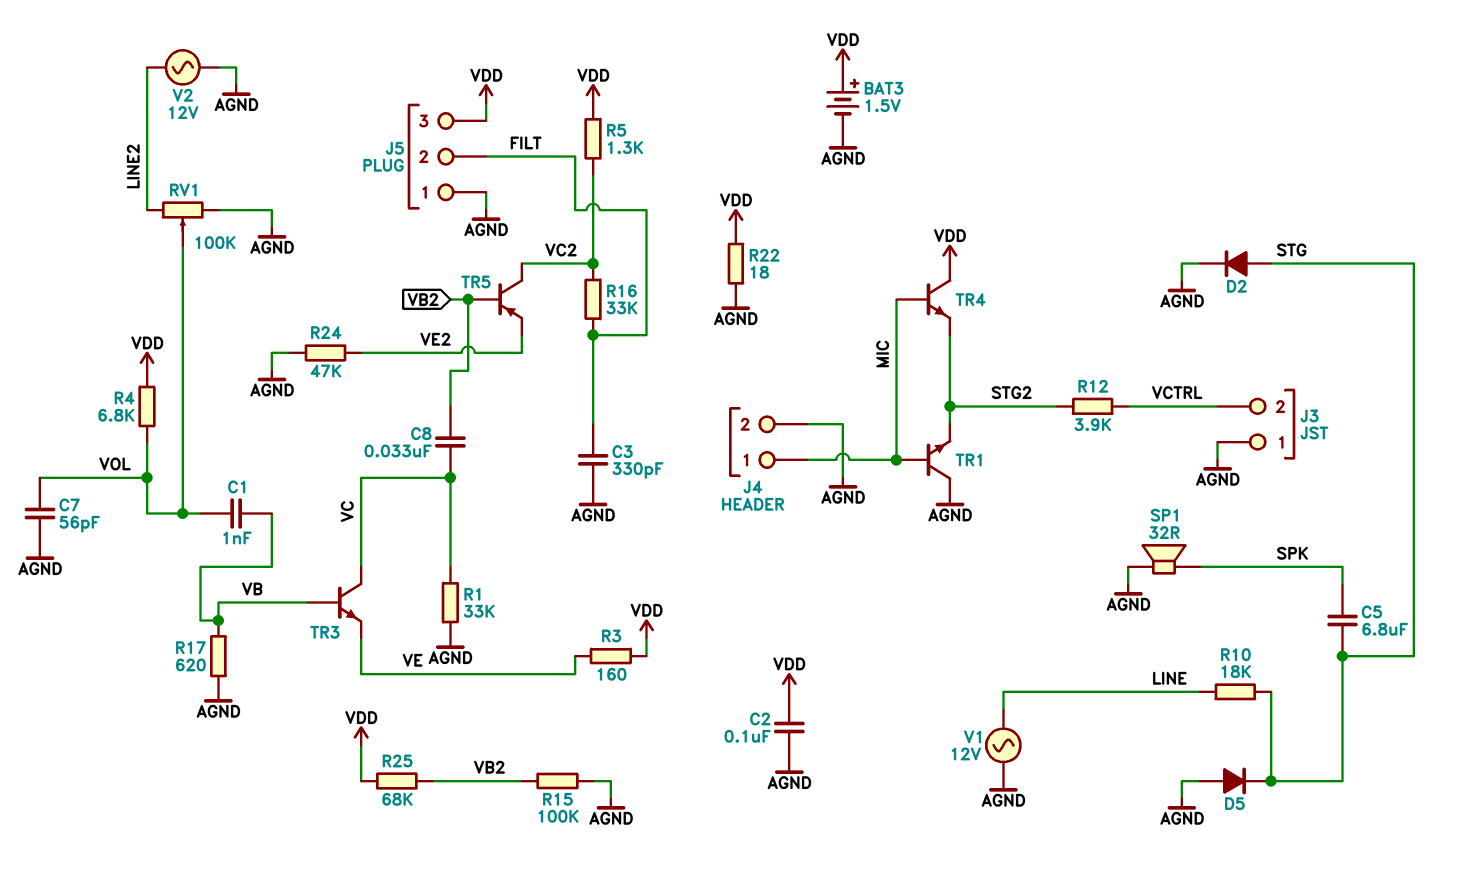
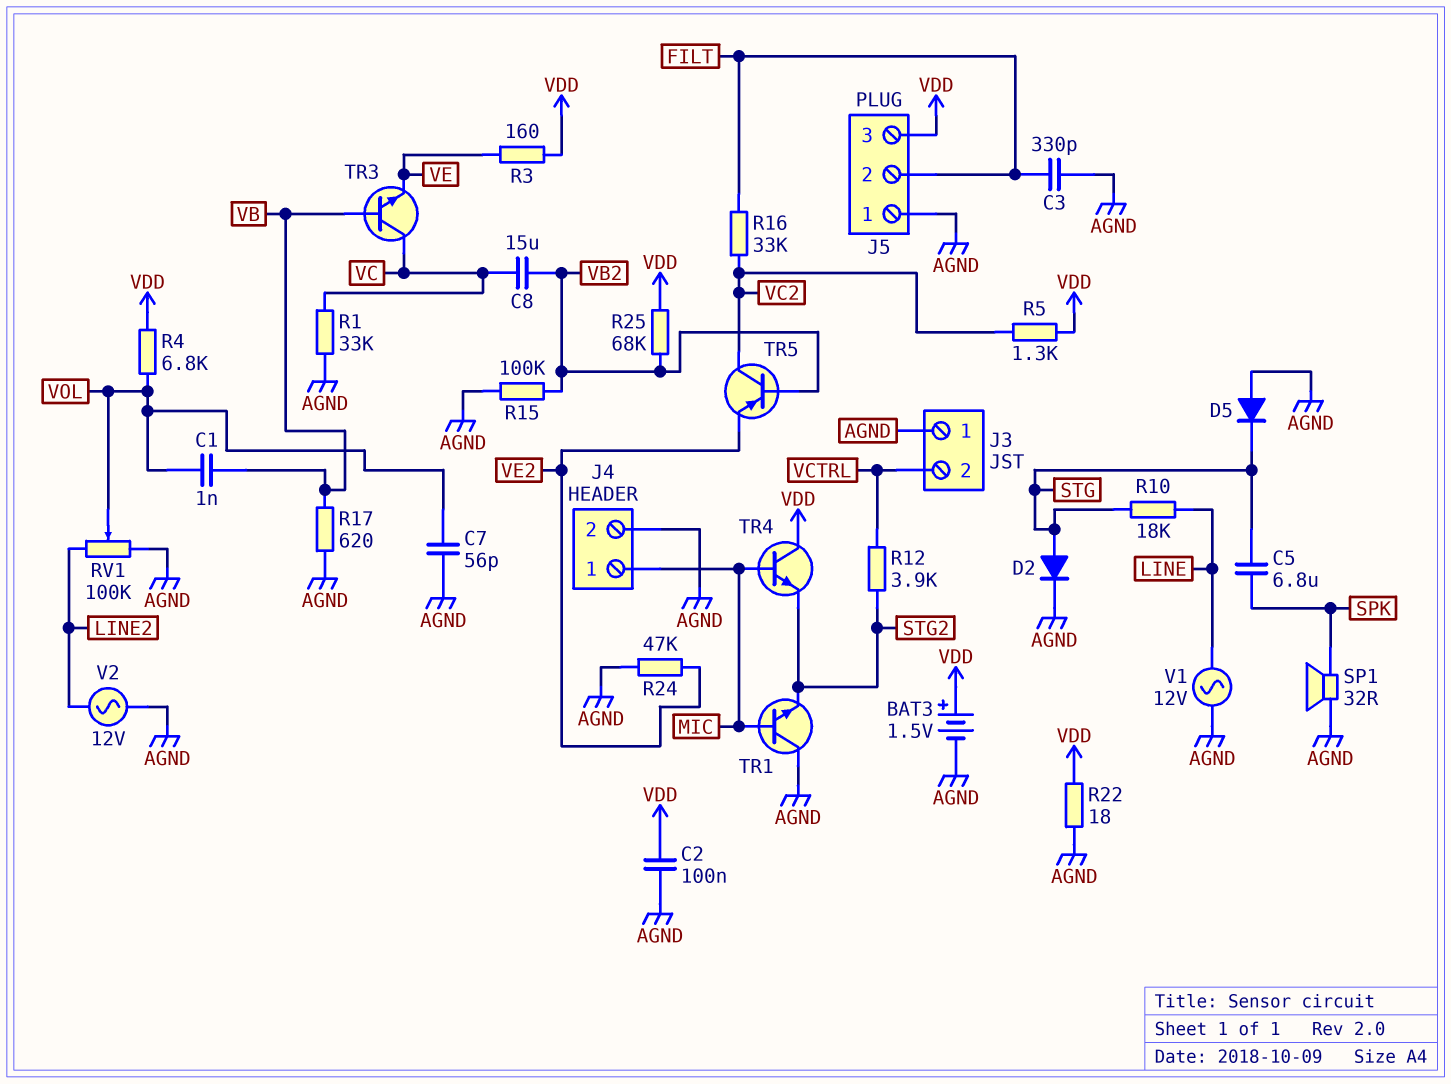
C8: 33nF (VB2, VC) -> 15uF (VB2, VC)

